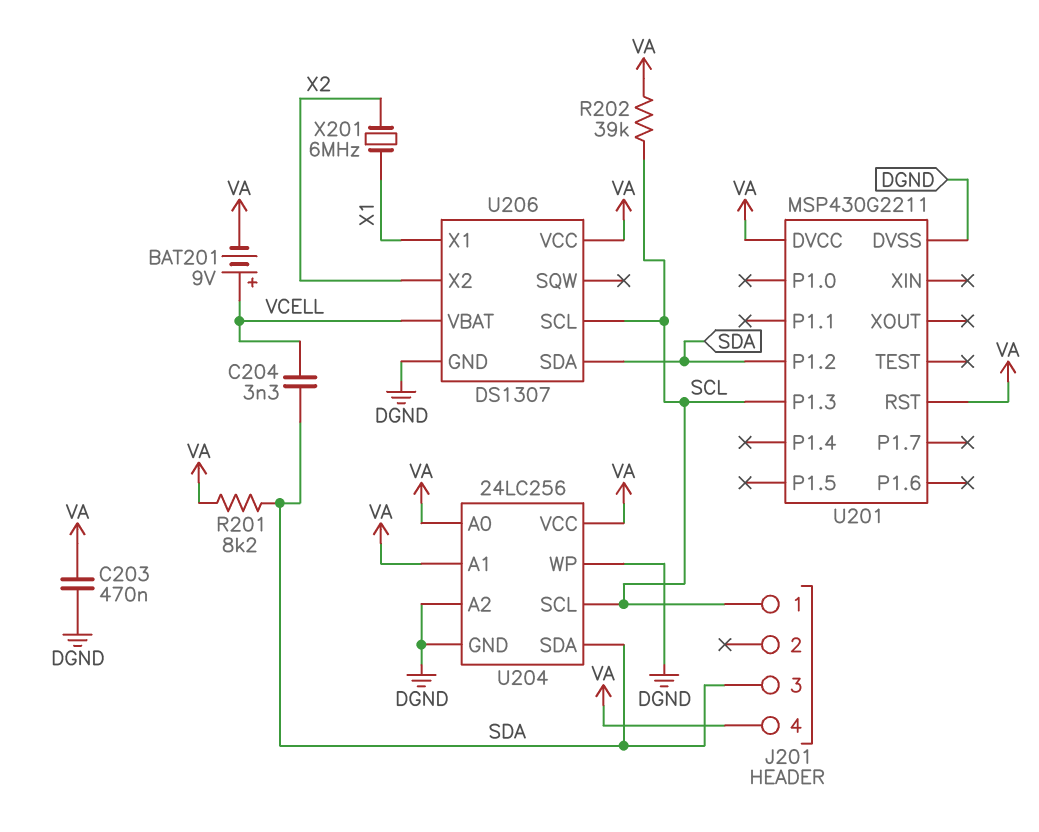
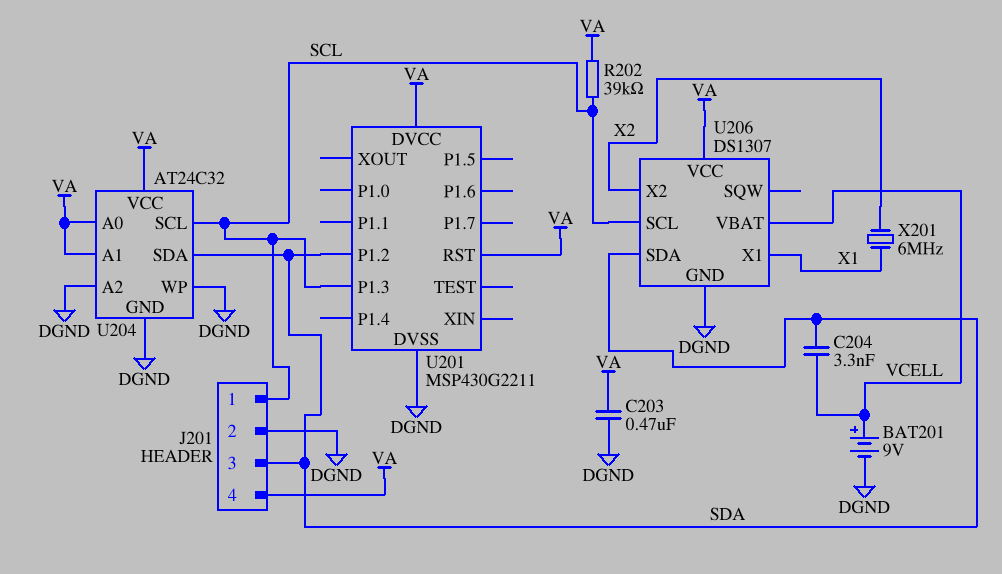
BAT201: 9V (plus VCELL, minus VA) -> 9V (plus VCELL, minus DGND)
J201 pin 2: none -> DGND
R201: 8.2k (SDA, VA) -> none
U204: 24LC256 -> AT24C32

